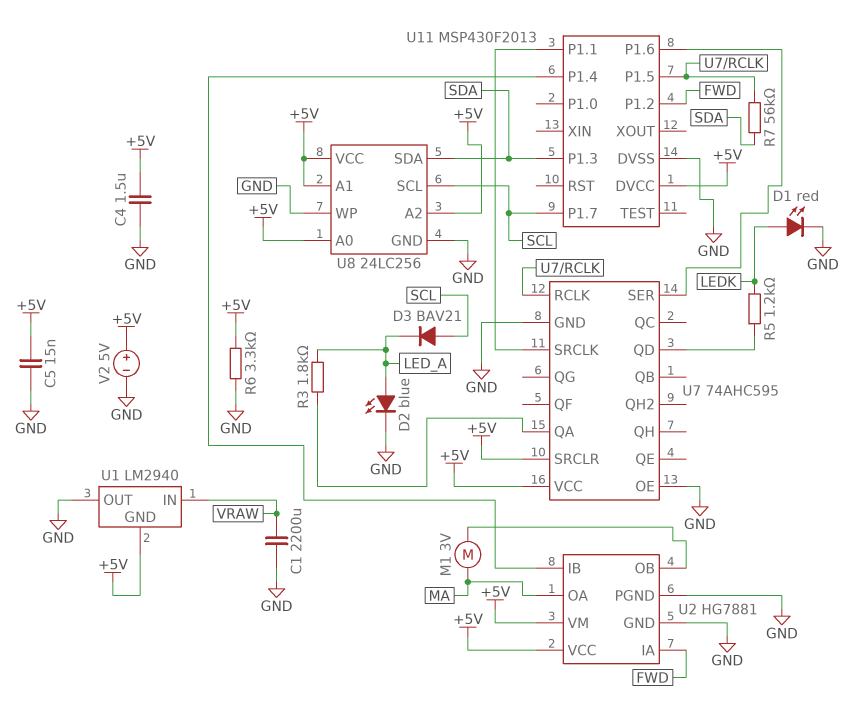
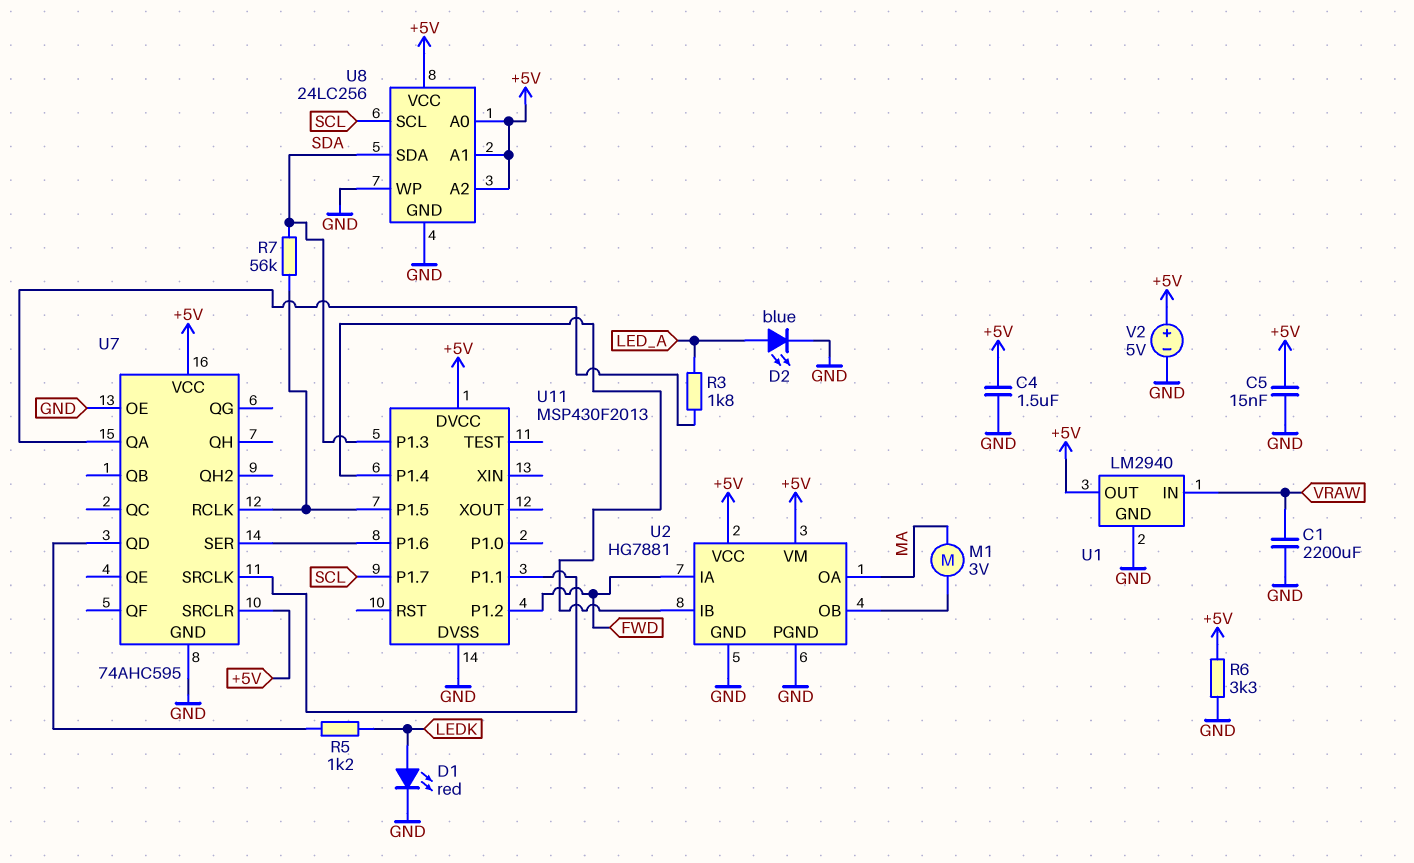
D3: diode BAV21 (A SCL, K LED_A) -> none
U1 pin GND: +5V -> GND
U1 pin OUT: GND -> +5V

